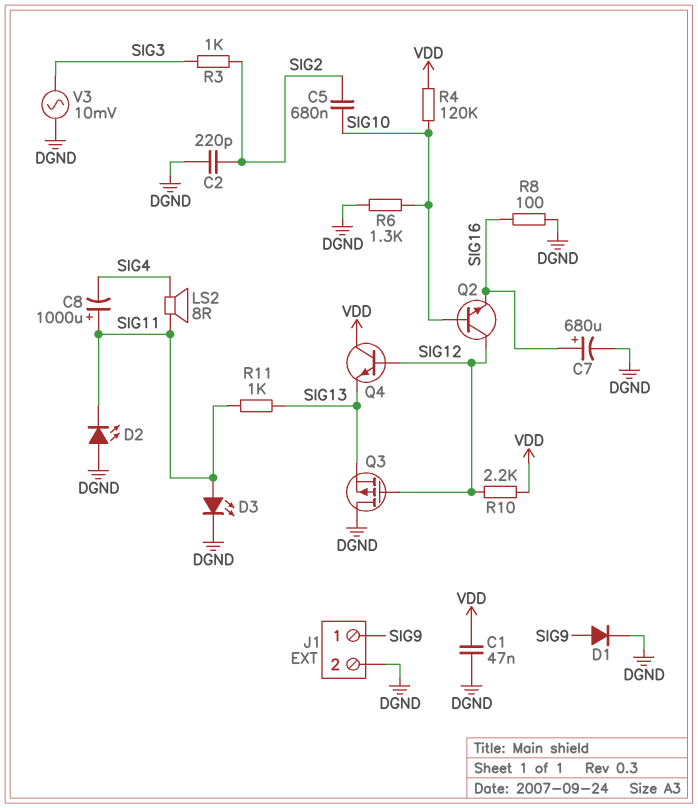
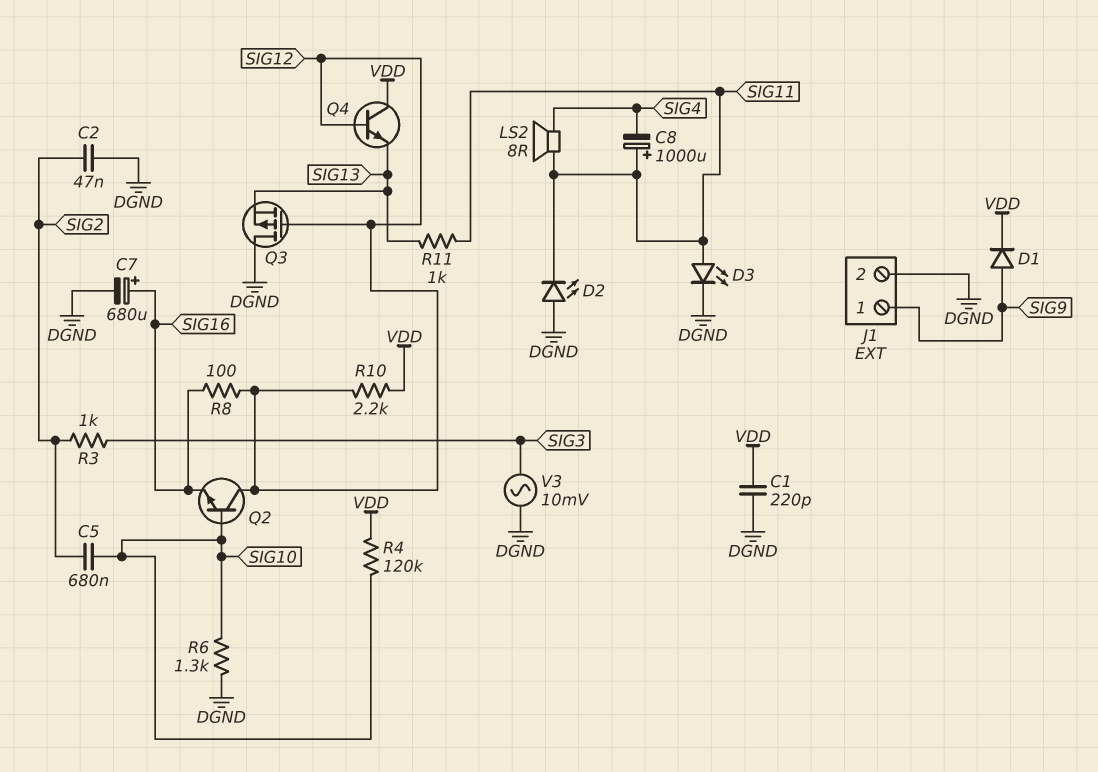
C1: 47nF (DGND, VDD) -> 220pF (DGND, VDD)
C2: 220pF (DGND, SIG2) -> 47nF (DGND, SIG2)
D1: diode (A SIG9, K DGND) -> diode (A SIG9, K VDD)
R8: 100 (DGND, SIG16) -> 100 (SIG12, SIG16)

